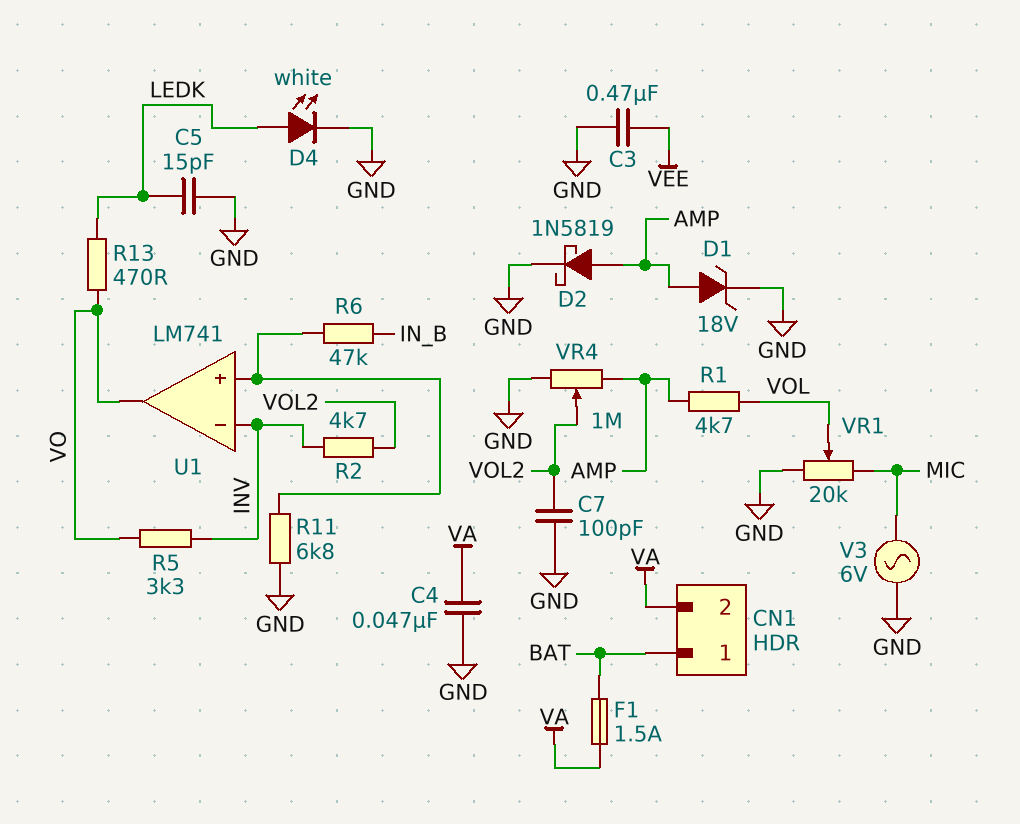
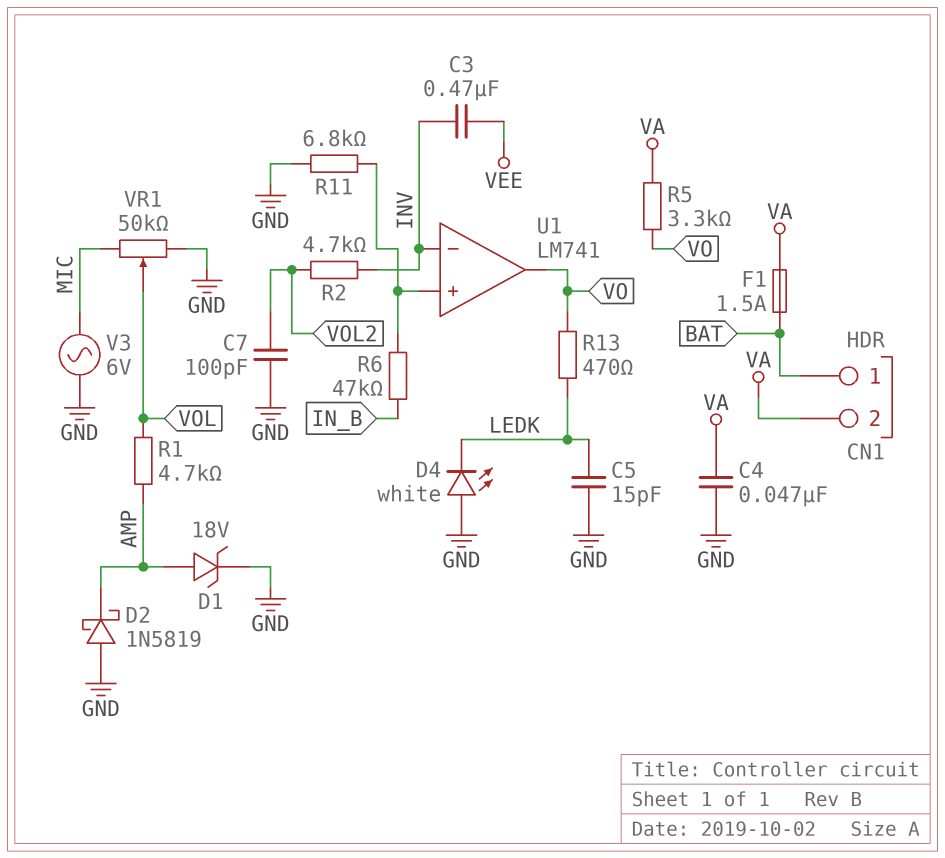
C3: 470nF (GND, VEE) -> 470nF (INV, VEE)
D2: schottky 1N5819 (A AMP, K GND) -> schottky 1N5819 (A GND, K AMP)
D4: LED white (A LEDK, K GND) -> LED white (A GND, K LEDK)
R5: 3.3k (INV, VO) -> 3.3k (VA, VO)
VR1: 20k (GND, MIC, wiper VOL) -> 50k (GND, MIC, wiper VOL)
VR4: 1M (AMP, GND, wiper VOL2) -> none

